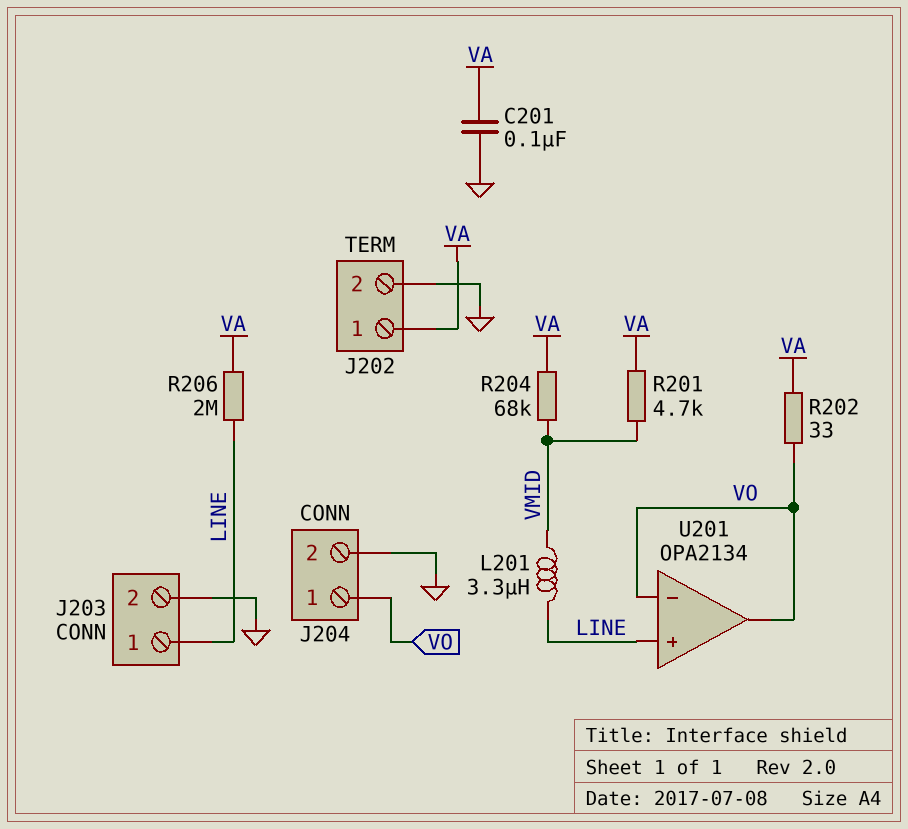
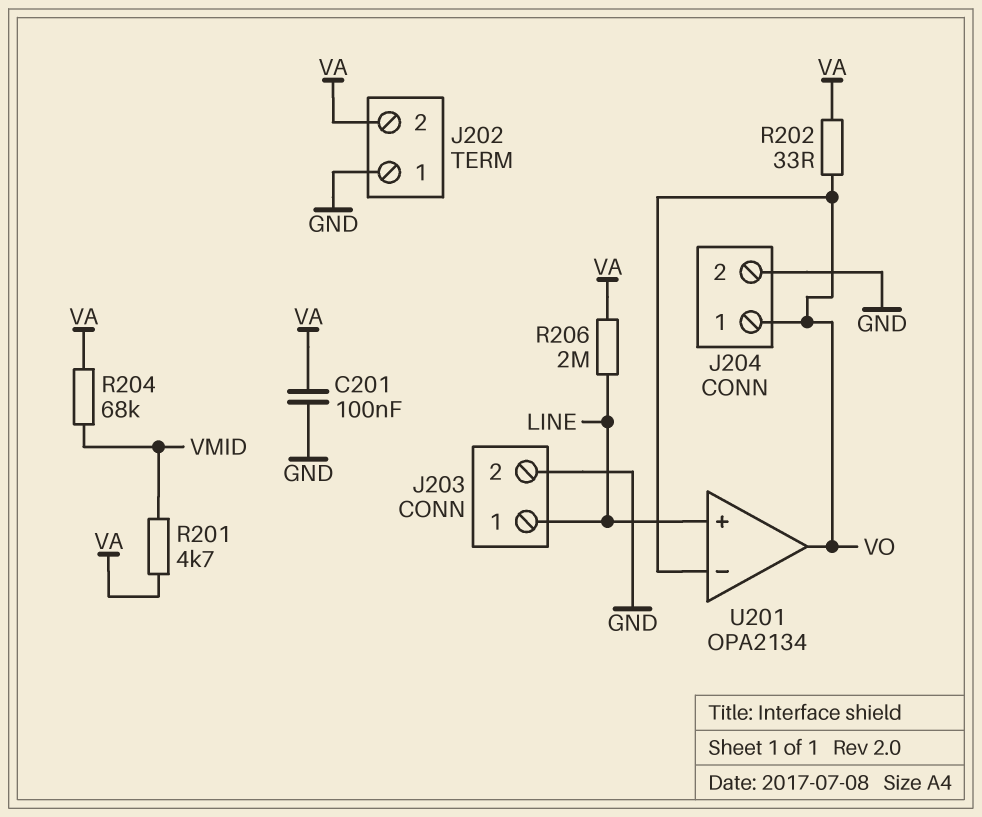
J202 pin 1: VA -> GND
J202 pin 2: GND -> VA
L201: 3.3uH (LINE, VMID) -> none

